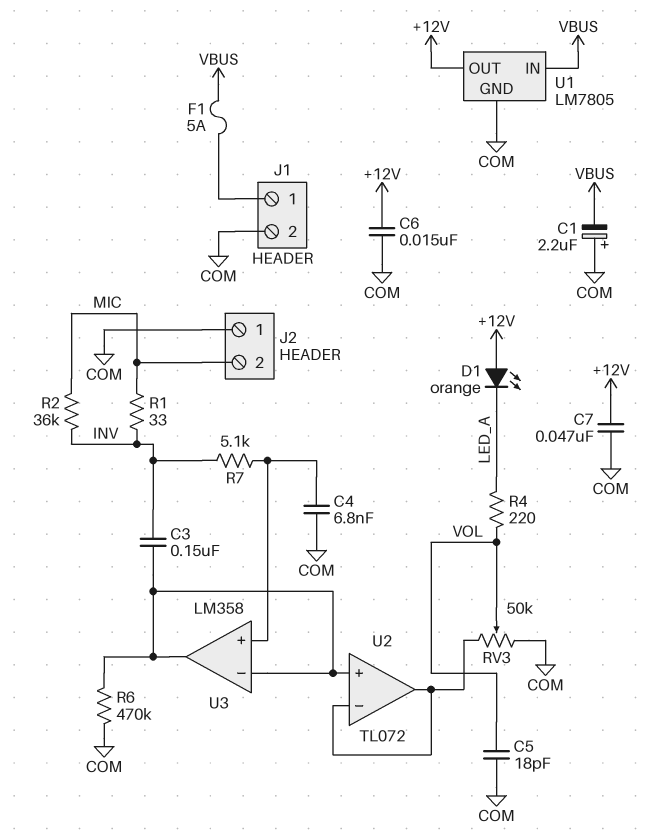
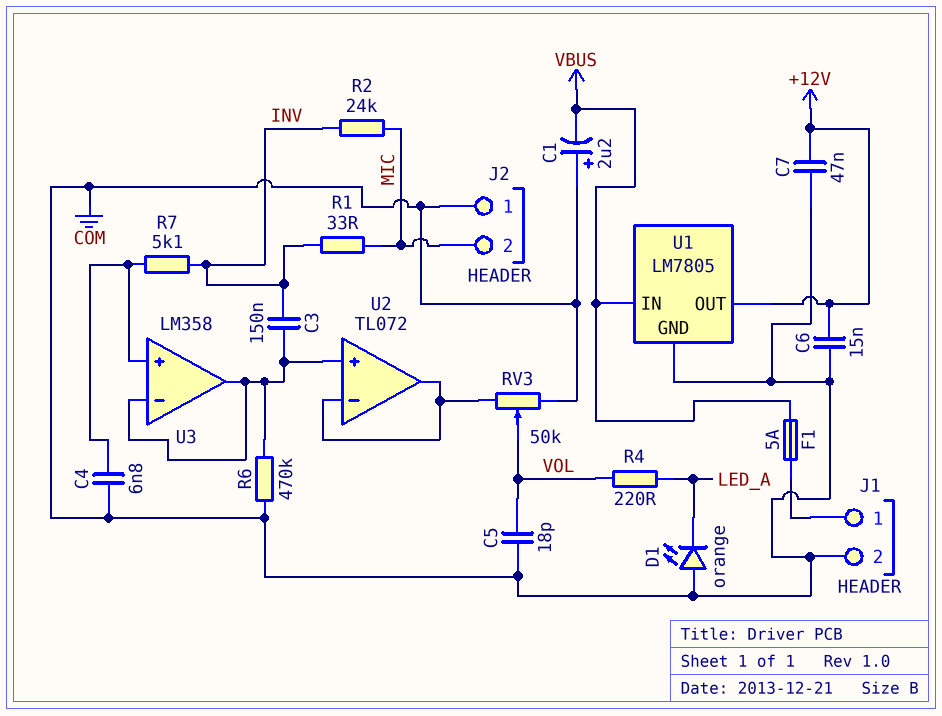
D1: LED orange (A +12V, K LED_A) -> LED orange (A COM, K LED_A)
R2: 36k (INV, MIC) -> 24k (INV, MIC)

